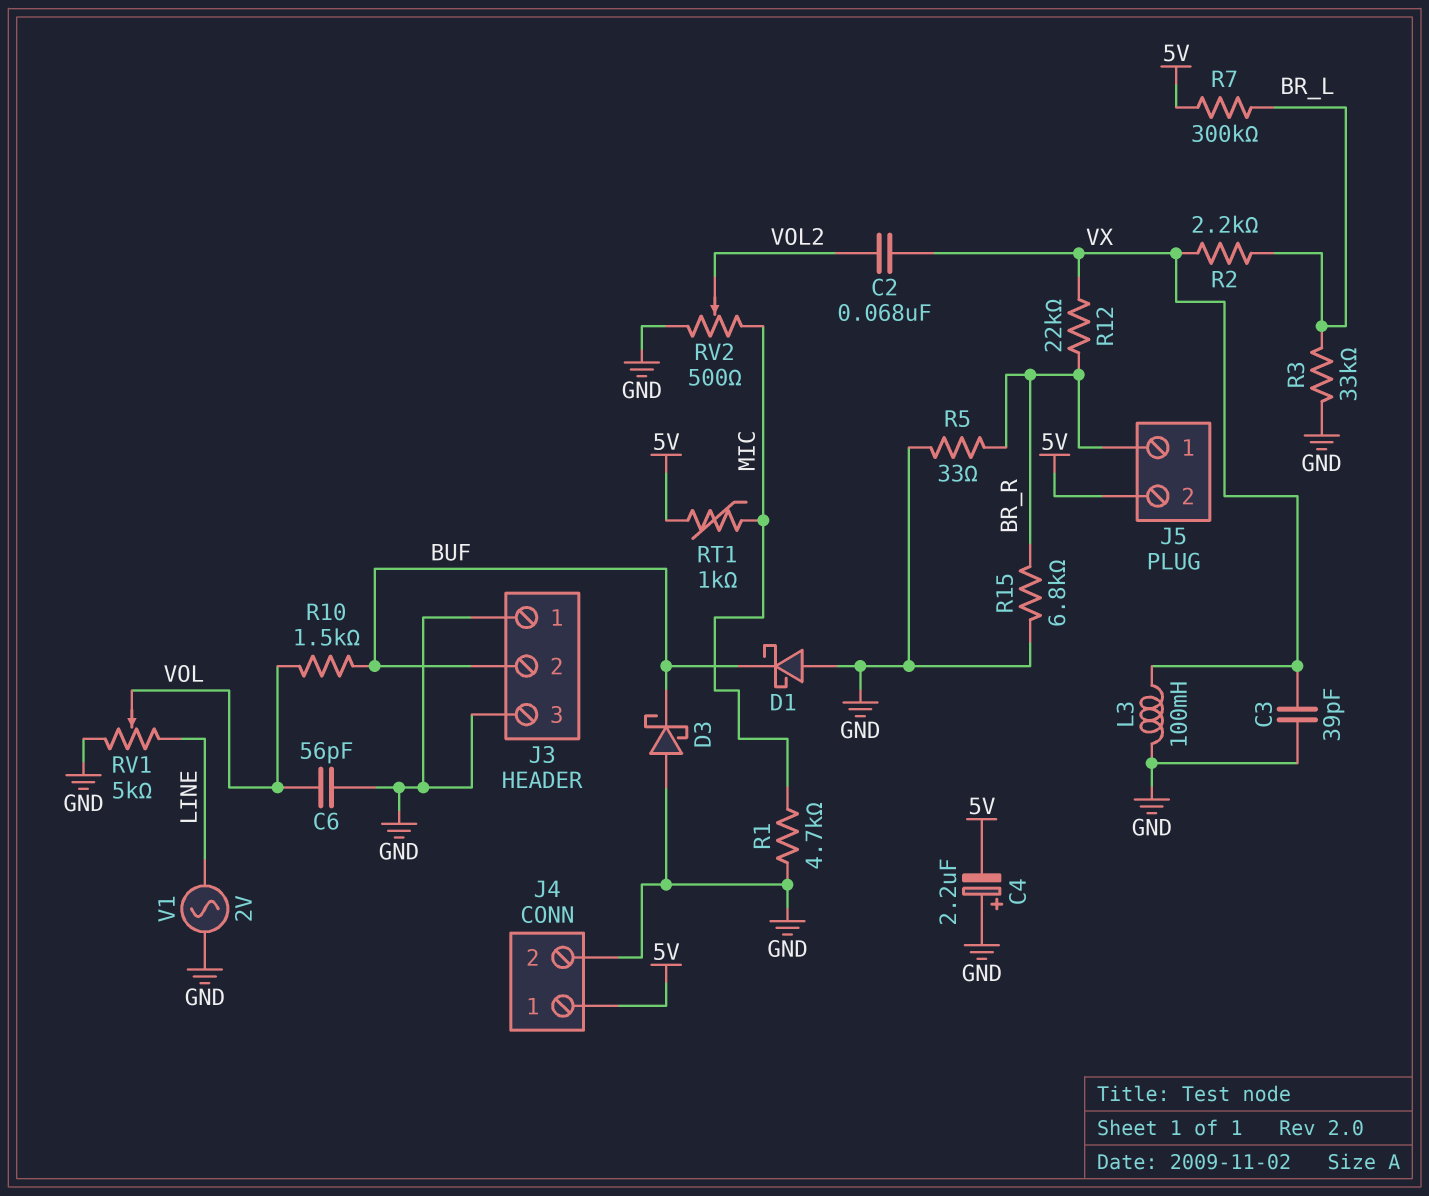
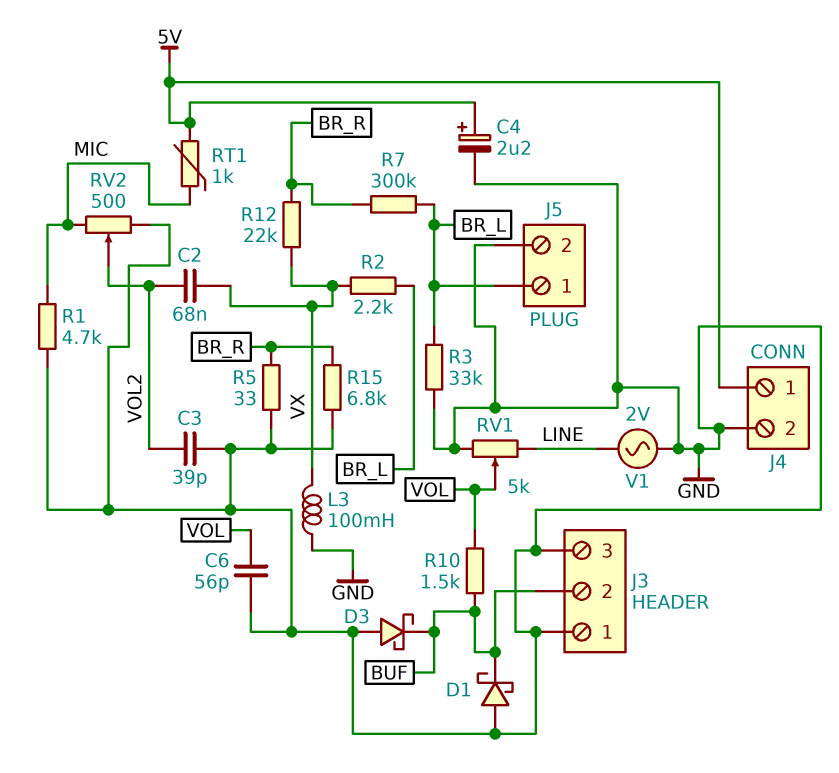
C3: 39pF (GND, VX) -> 39pF (GND, VOL2)
C4: 2.2uF (plus GND, minus 5V) -> 2.2uF (plus 5V, minus GND)
J5 pin 1: BR_R -> BR_L
J5 pin 2: 5V -> GND
R7: 300k (5V, BR_L) -> 300k (BR_L, BR_R)

